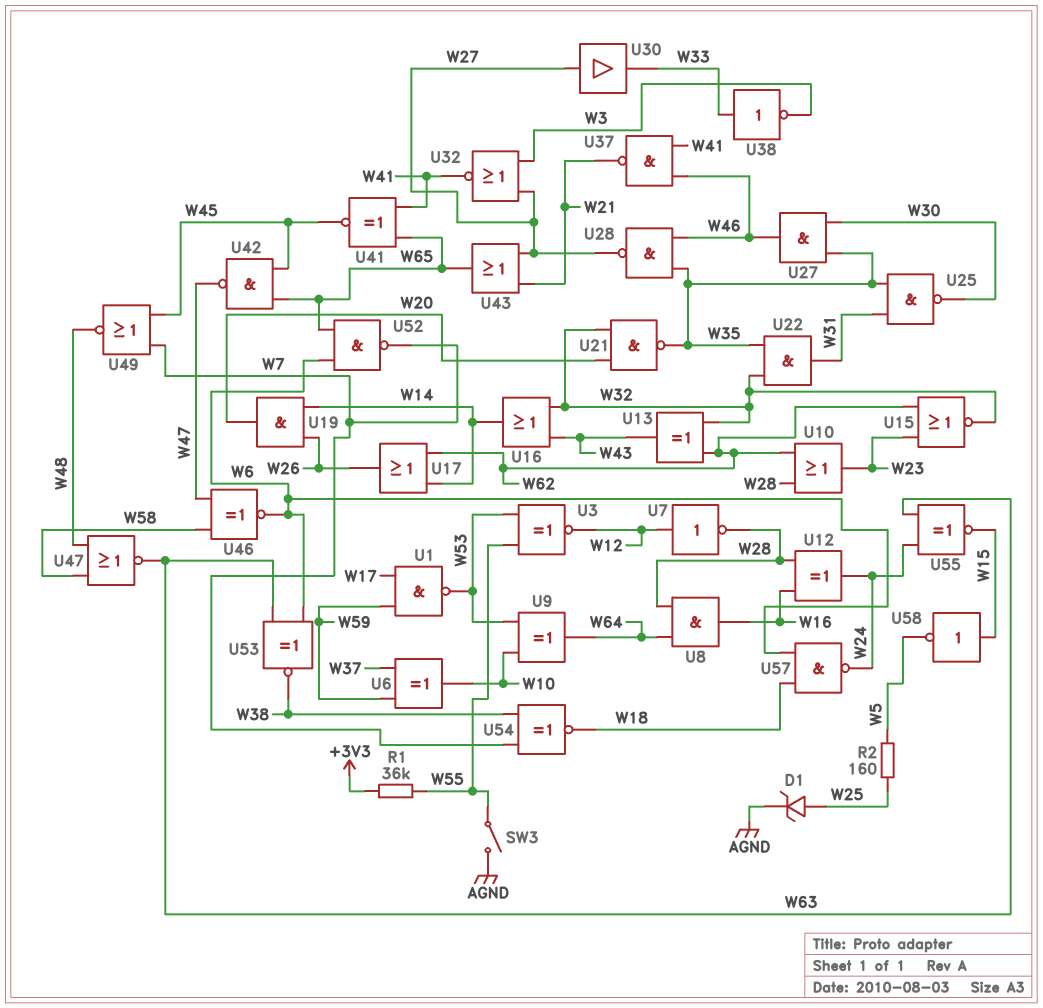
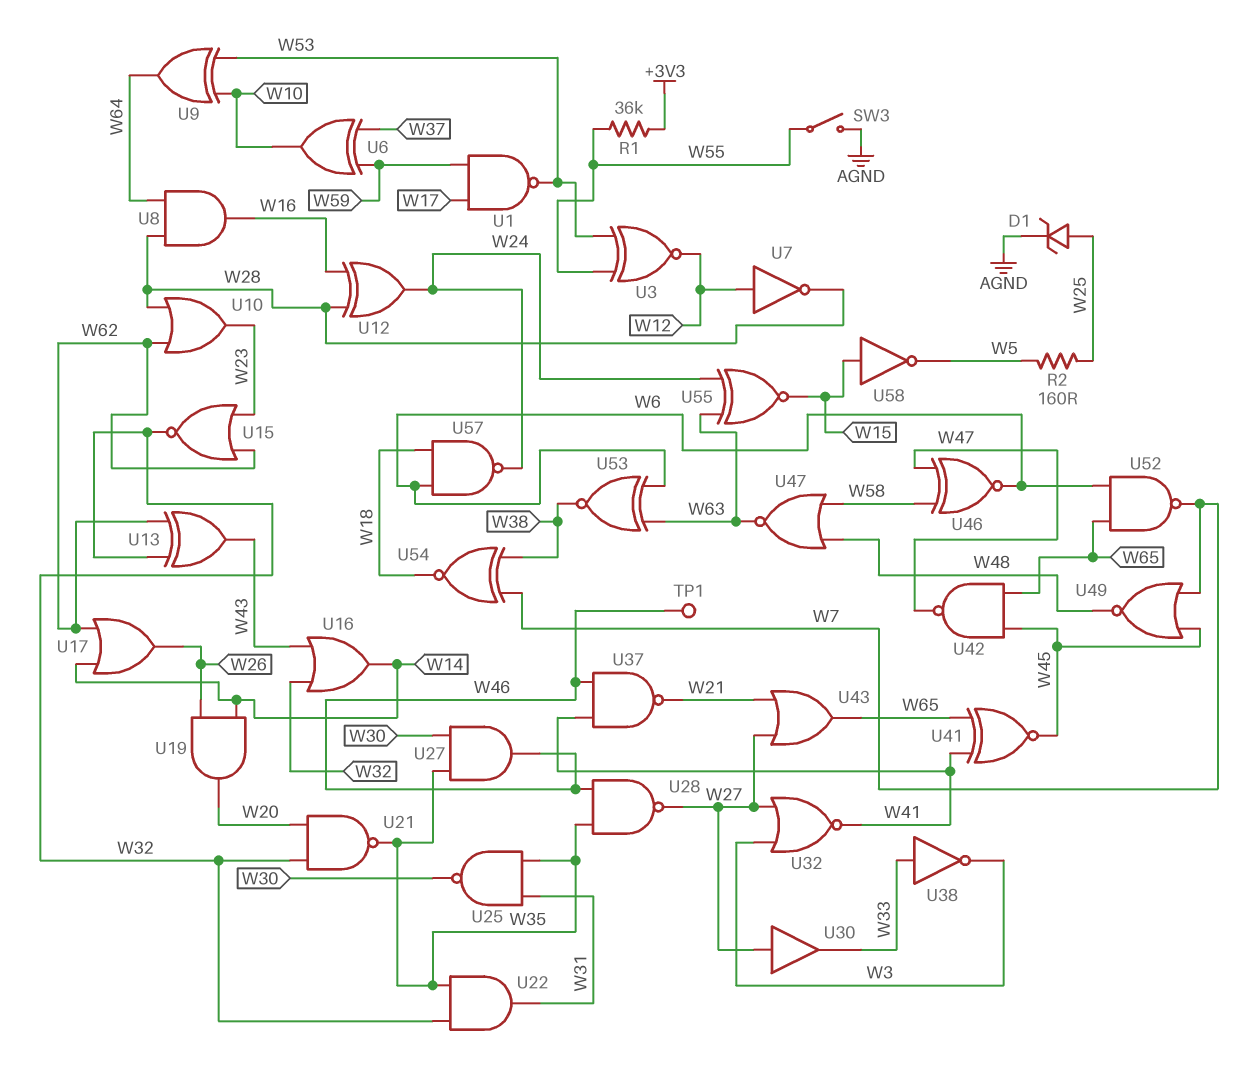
TP1: none -> test point (W46)

